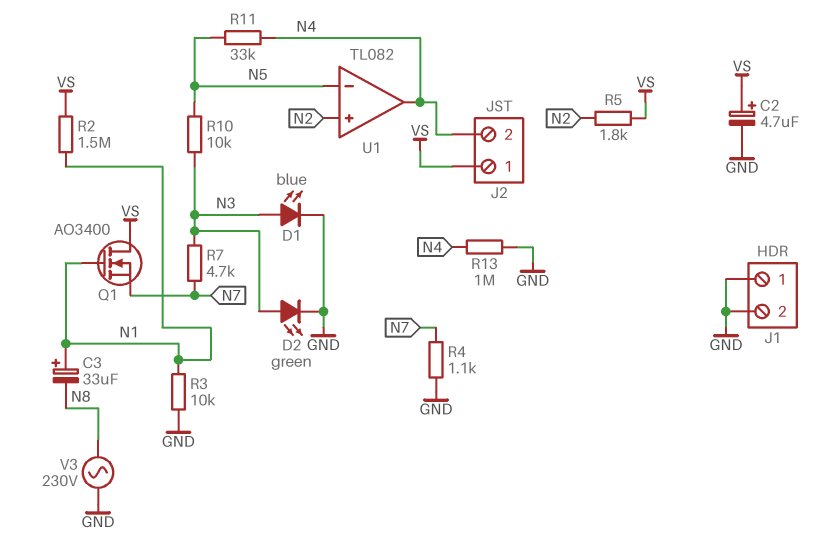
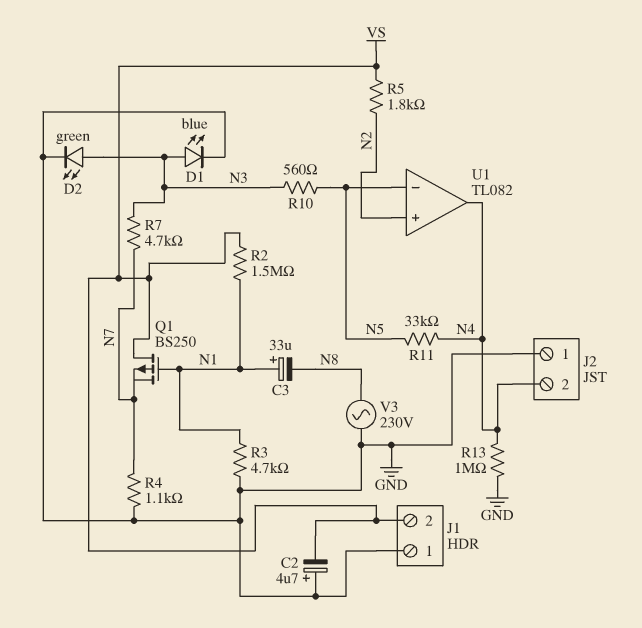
C2: 4.7uF (plus VS, minus GND) -> 4.7uF (plus GND, minus VS)
J1 pin 2: GND -> VS
J2 pin 1: VS -> GND
Q1: NMOS AO3400 (G N1, D VS, S N7) -> PMOS BS250 (G N1, D VS, S N7)
R3: 10k (GND, N1) -> 4.7k (GND, N1)
R10: 10k (N3, N5) -> 560 (N3, N5)

